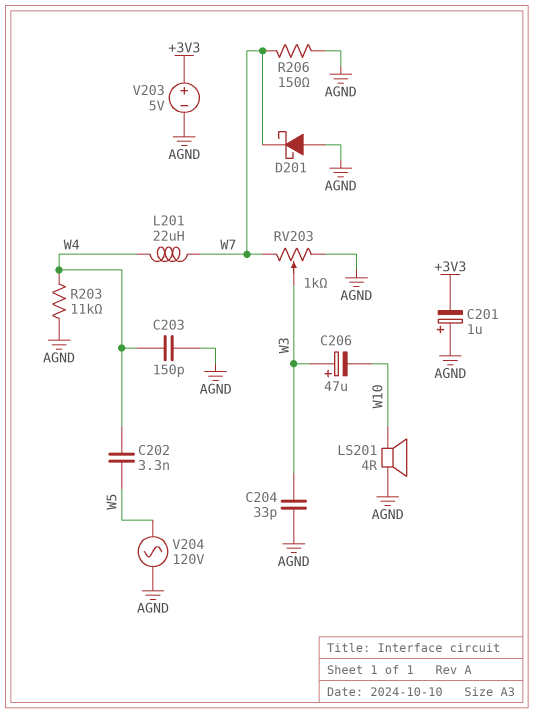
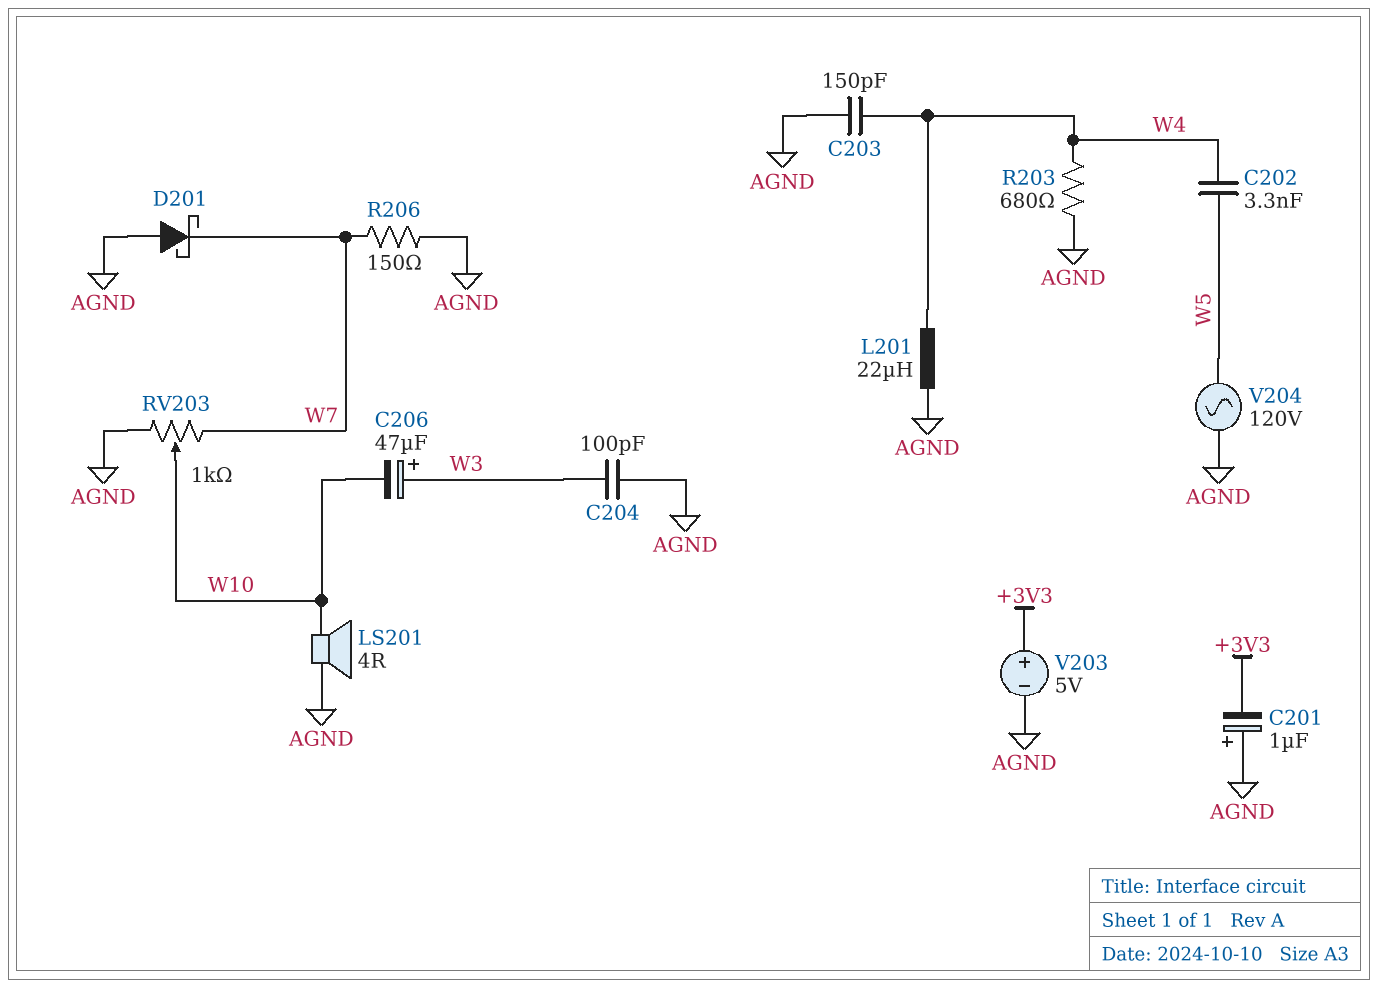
C204: 33pF (AGND, W3) -> 100pF (AGND, W3)
L201: 22uH (W4, W7) -> 22uH (AGND, W4)
R203: 11k (AGND, W4) -> 680 (AGND, W4)
RV203: 1k (AGND, W7, wiper W3) -> 1k (AGND, W7, wiper W10)

